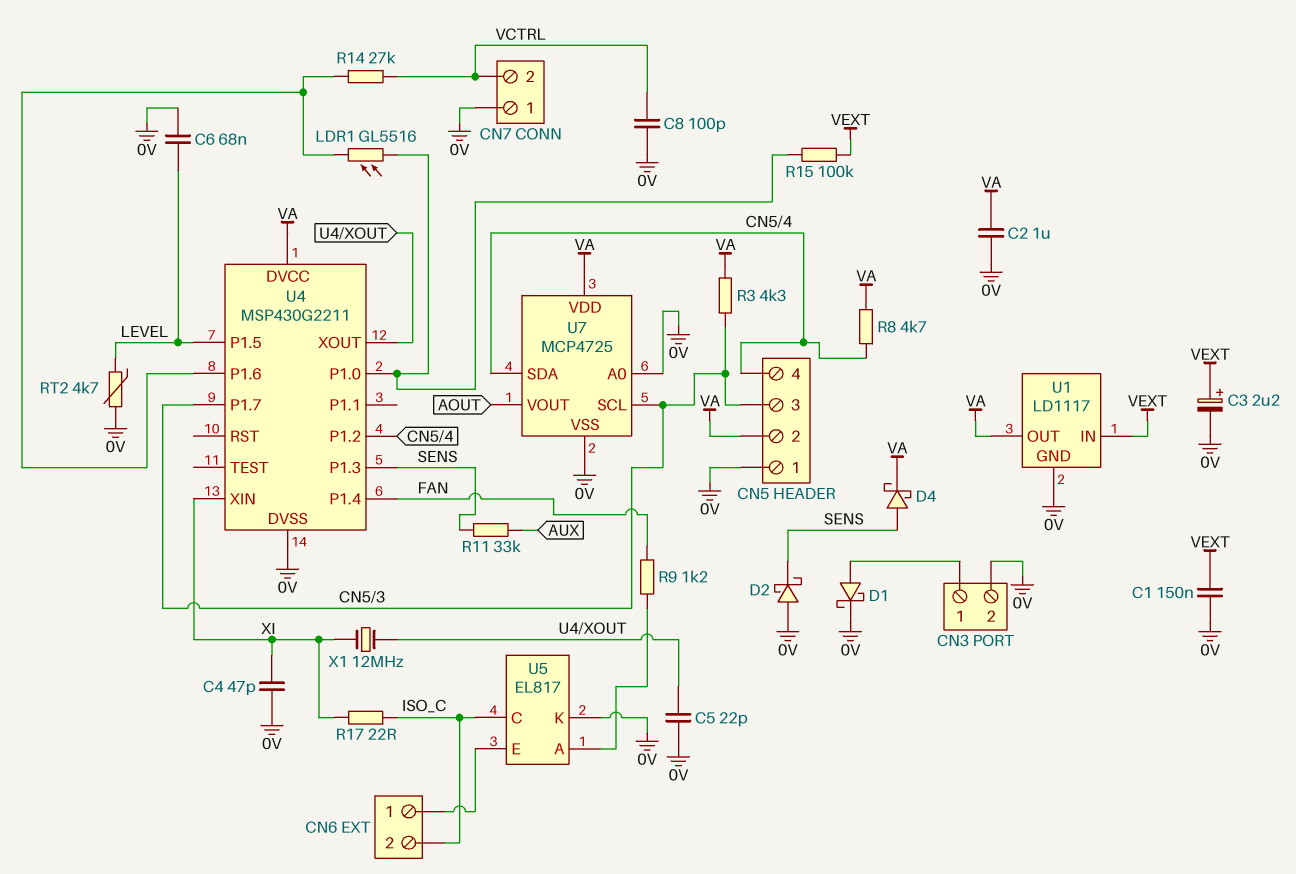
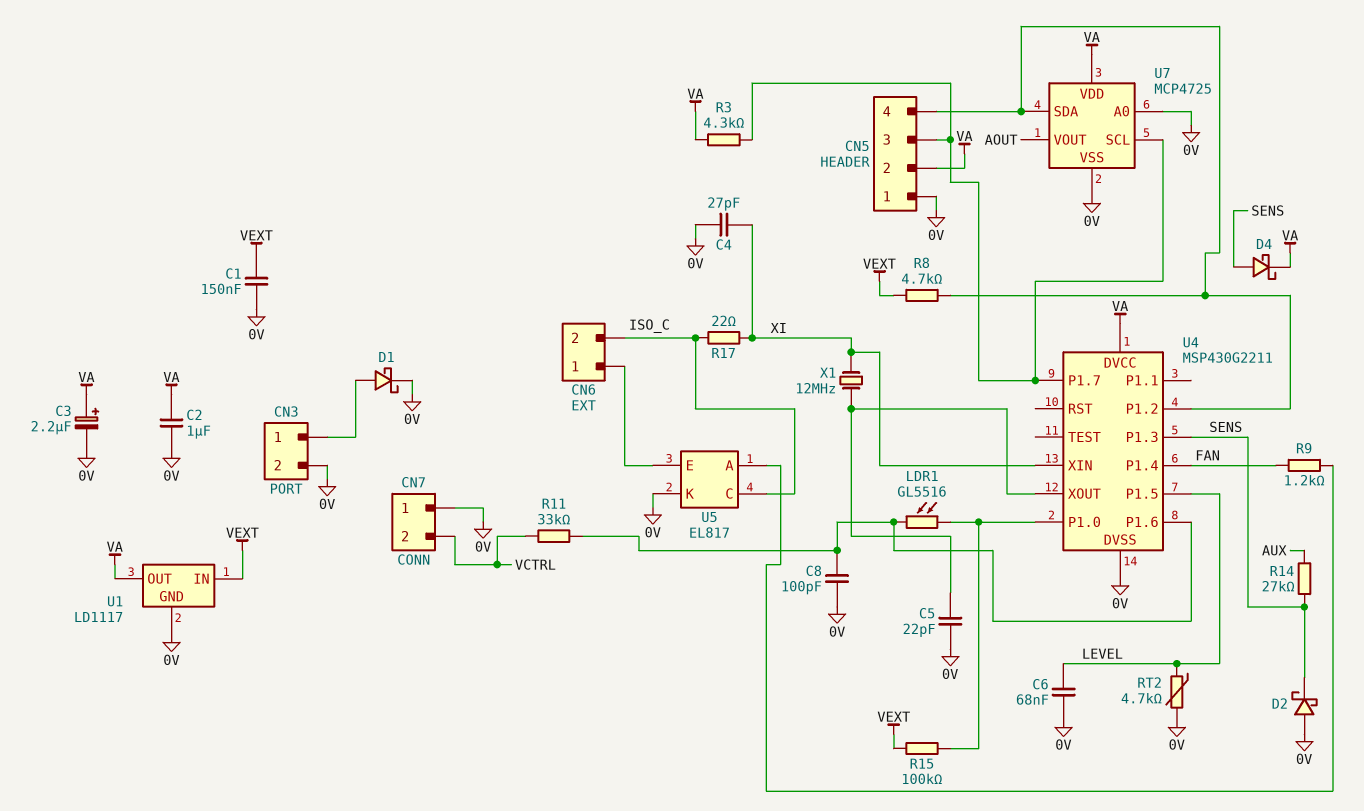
C3: 2.2uF (plus VEXT, minus 0V) -> 2.2uF (plus VA, minus 0V)
C4: 47pF (0V, XI) -> 27pF (0V, XI)
C8: 100pF (0V, VCTRL) -> 100pF (0V, U4/P1.6)
R8: 4.7k (CN5/4, VA) -> 4.7k (CN5/4, VEXT)
R11: 33k (AUX, SENS) -> 33k (U4/P1.6, VCTRL)
R14: 27k (U4/P1.6, VCTRL) -> 27k (AUX, SENS)

